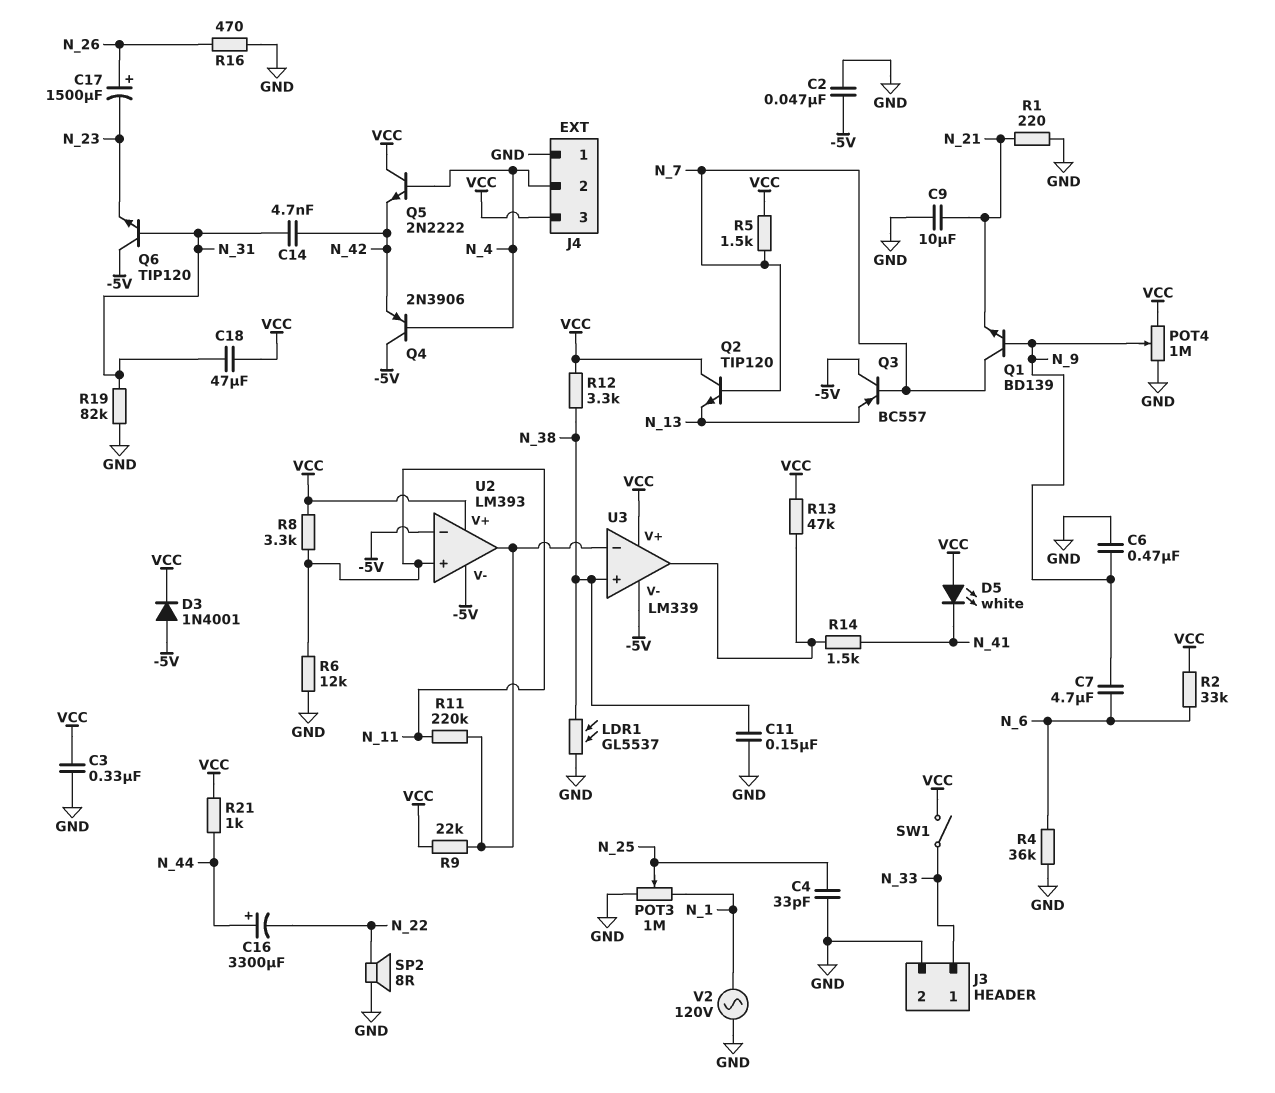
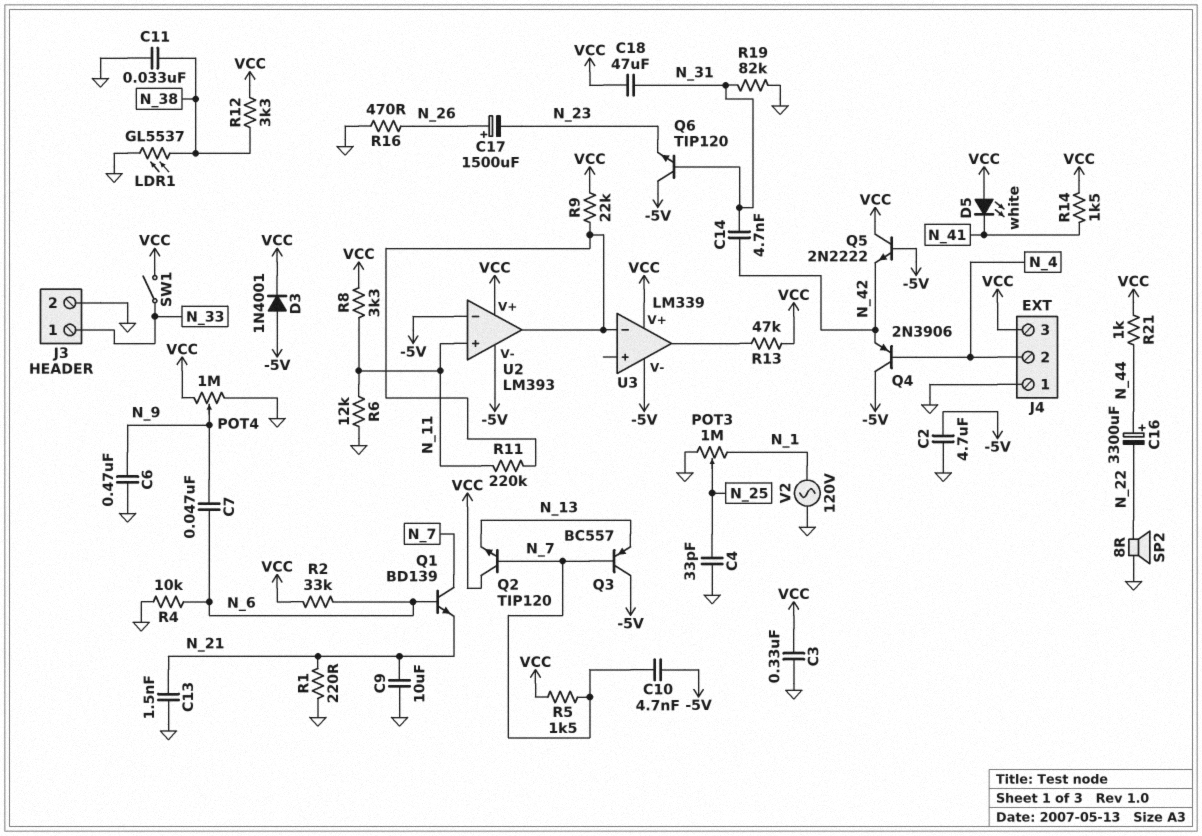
C2: 47nF (-5V, GND) -> 4.7uF (-5V, GND)
C7: 4.7uF (N_6, N_9) -> 47nF (N_6, N_9)
C10: none -> 4.7nF (-5V, N_7)
C11: 150nF (GND, N_38) -> 33nF (GND, N_38)
C13: none -> 1.5nF (GND, N_21)
Q1: NPN BD139 (B N_9, C N_7, E N_21) -> NPN BD139 (B N_6, C N_7, E N_21)
Q5: NPN 2N2222 (B N_4, C VCC, E N_42) -> NPN 2N2222 (B -5V, C VCC, E N_42)
R4: 36k (GND, N_6) -> 10k (GND, N_6)
R14: 1.5k (N_41, U3/out) -> 1.5k (N_41, VCC)
U3 pin in+: N_38 -> none

